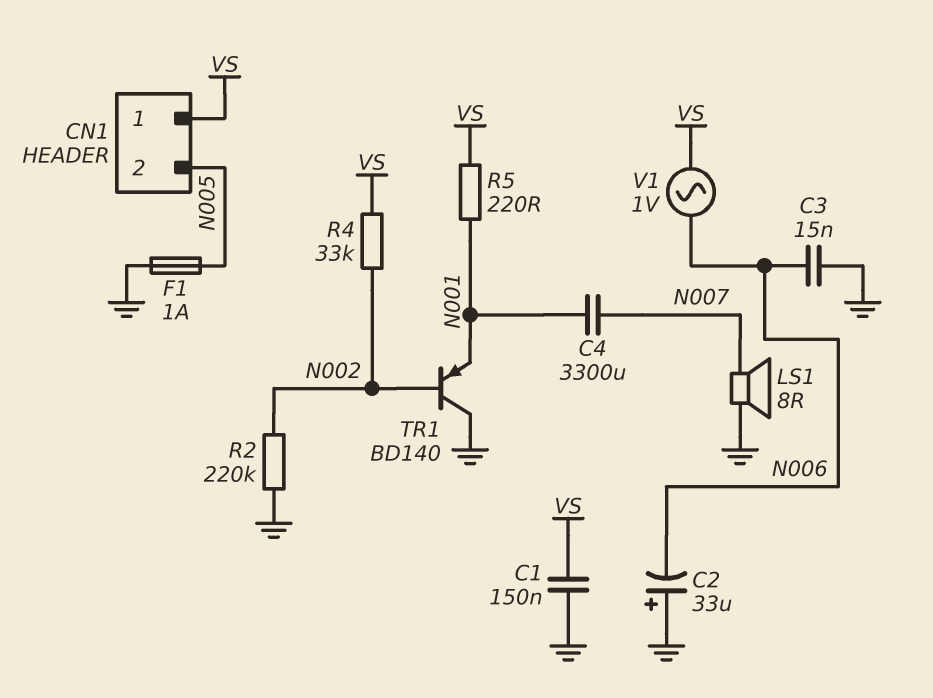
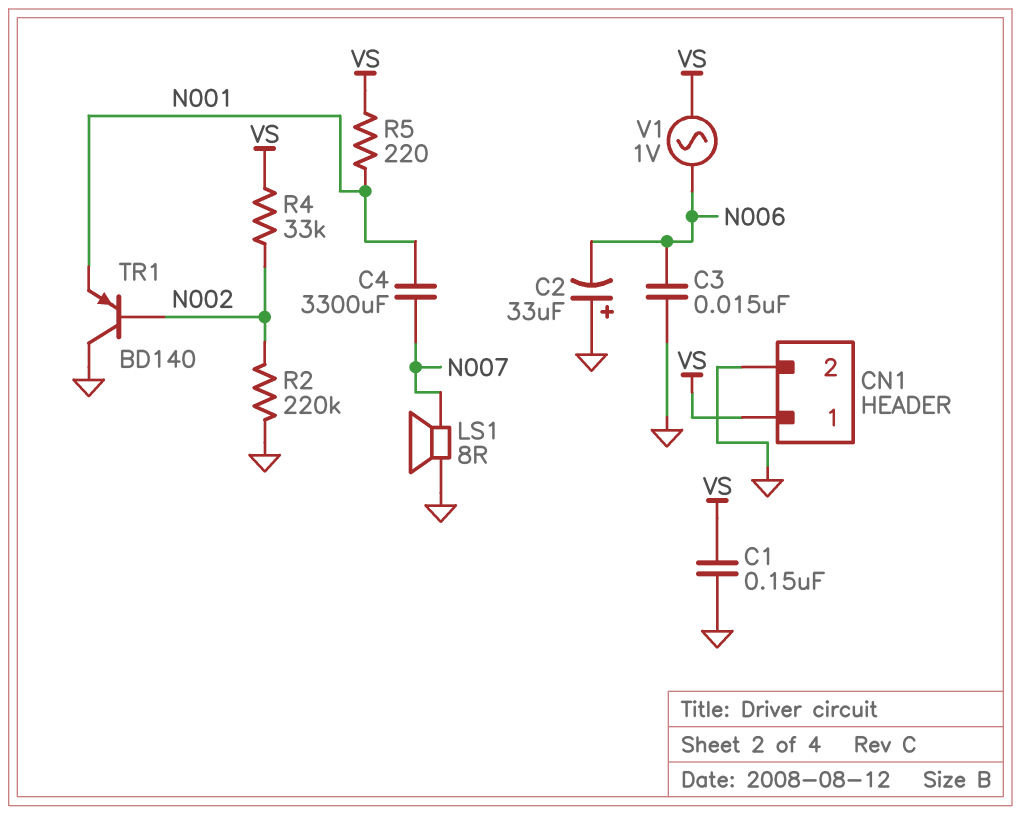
CN1 pin 2: N005 -> GND
F1: 1A (GND, N005) -> none

